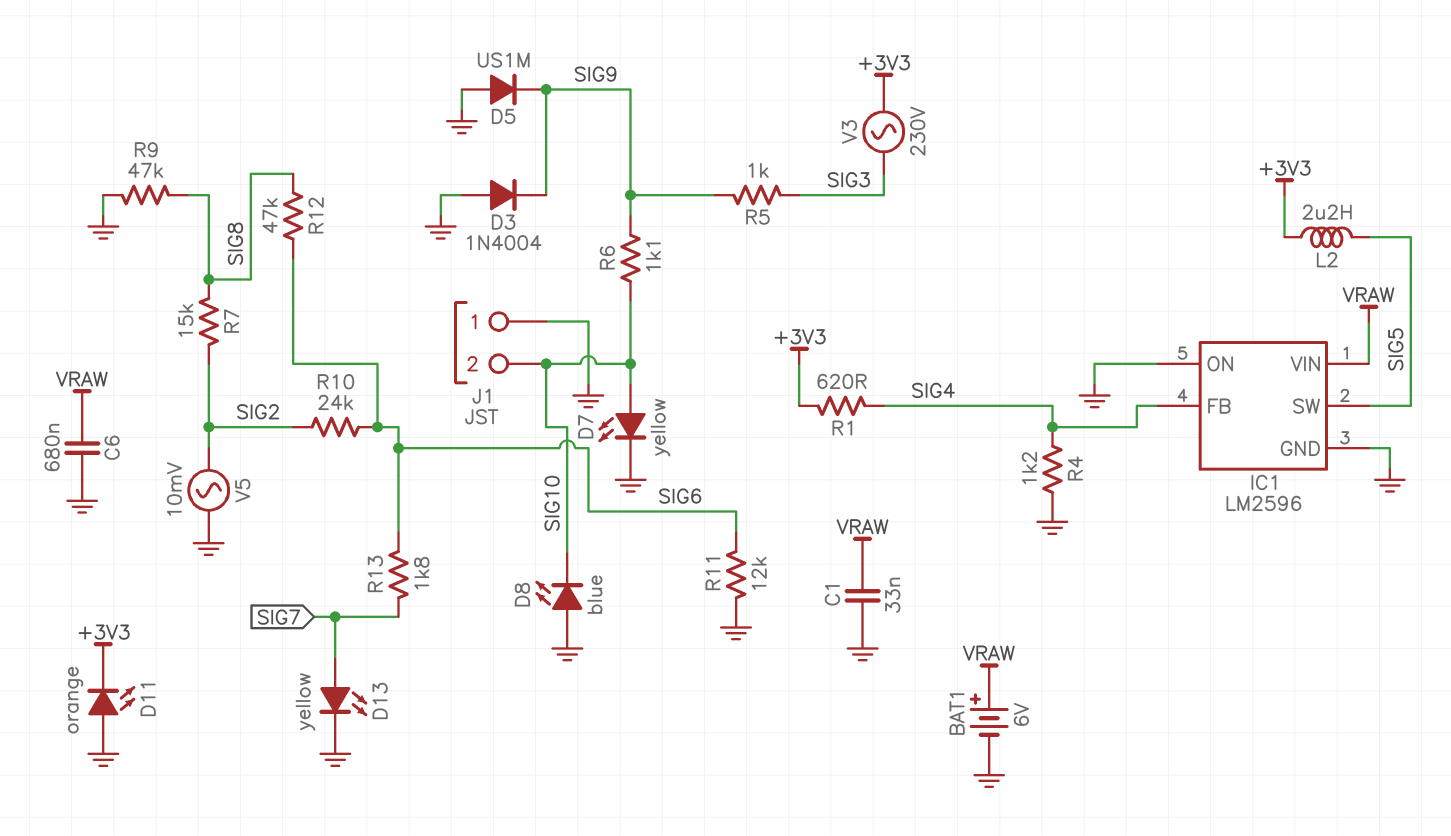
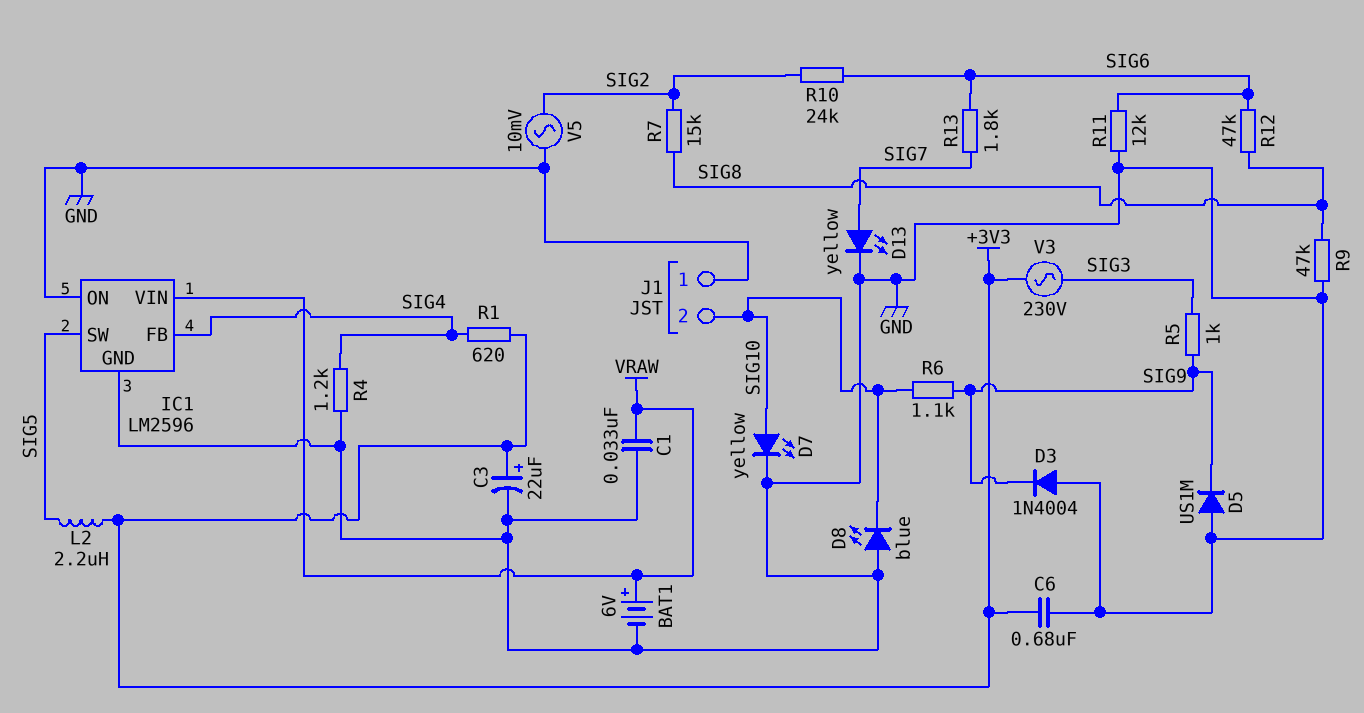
C3: none -> 22uF (plus +3V3, minus GND)
C6: 680nF (GND, VRAW) -> 680nF (+3V3, GND)
D11: LED orange (A GND, K +3V3) -> none

